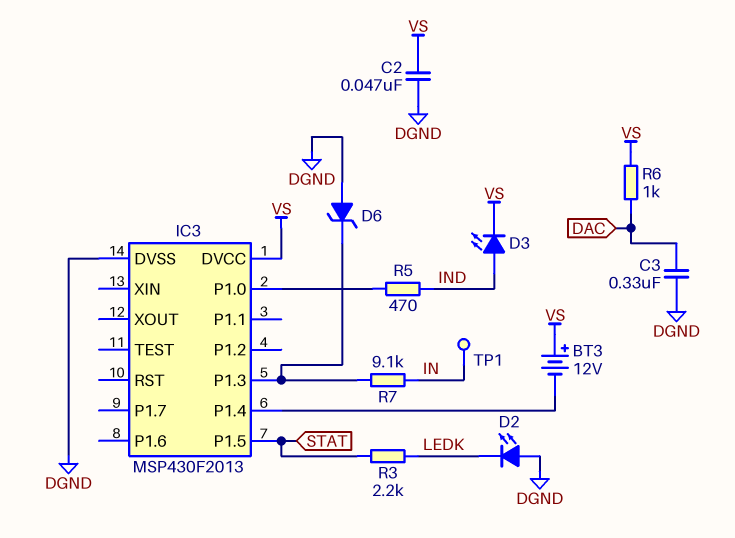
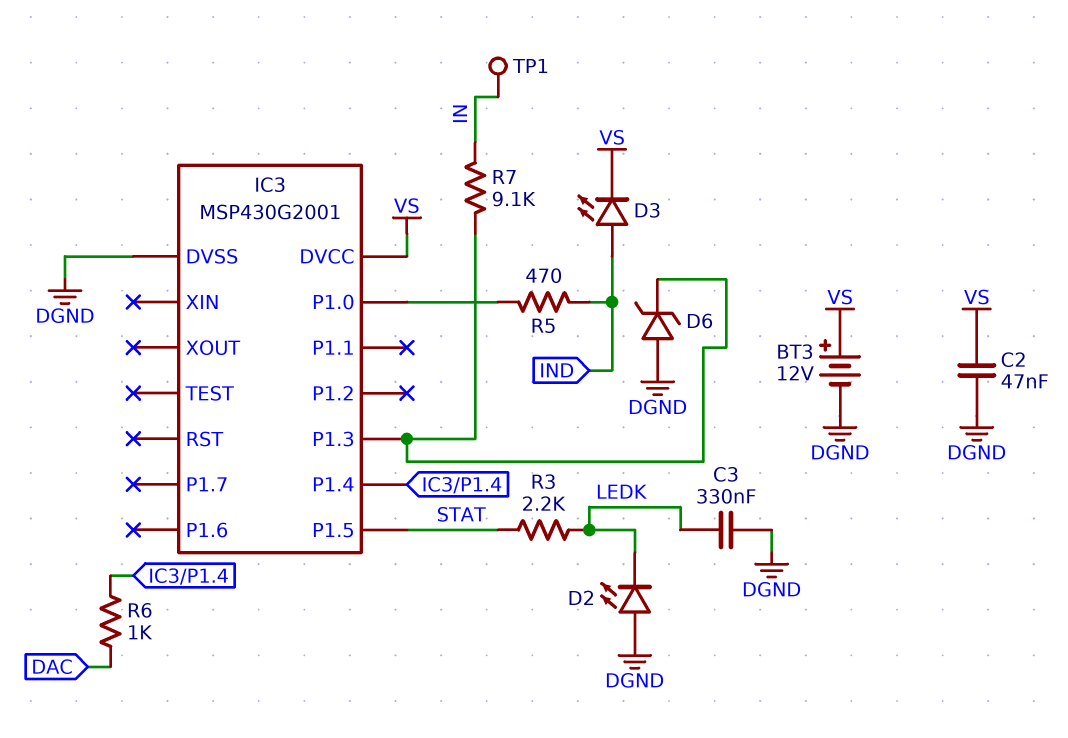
BT3: 12V (plus VS, minus IC3/P1.4) -> 12V (plus VS, minus DGND)
C3: 330nF (DAC, DGND) -> 330nF (DGND, LEDK)
IC3: MSP430F2013 -> MSP430G2001
R6: 1k (DAC, VS) -> 1k (DAC, IC3/P1.4)

